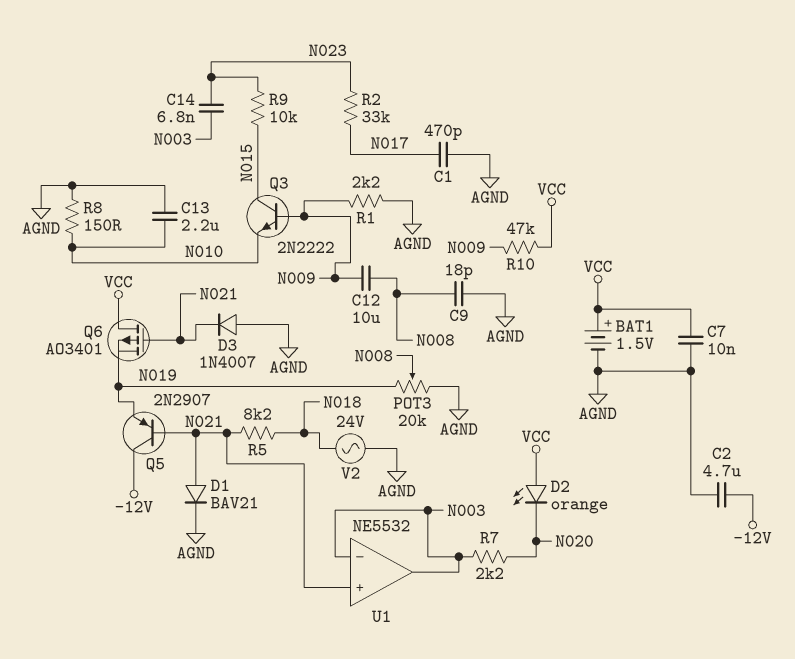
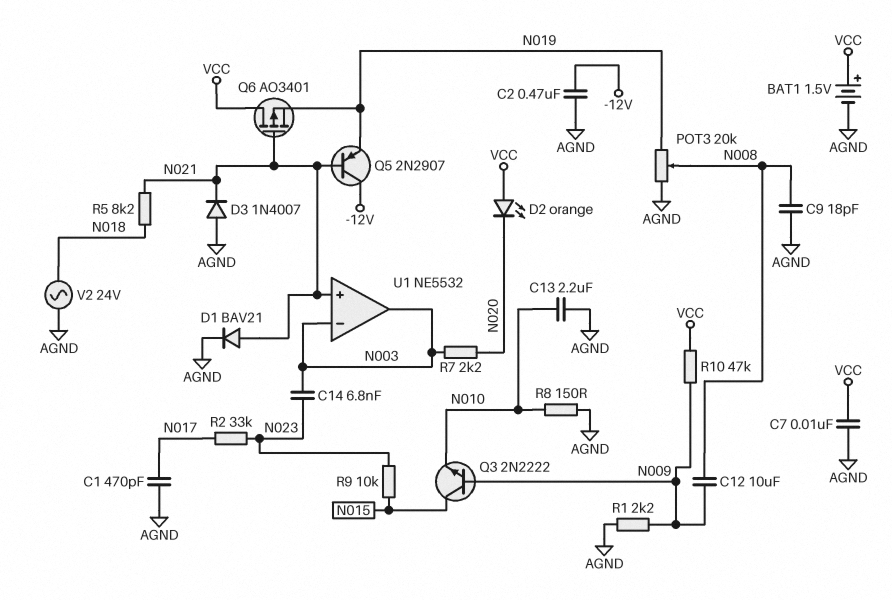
C2: 4.7uF (-12V, AGND) -> 470nF (-12V, AGND)

